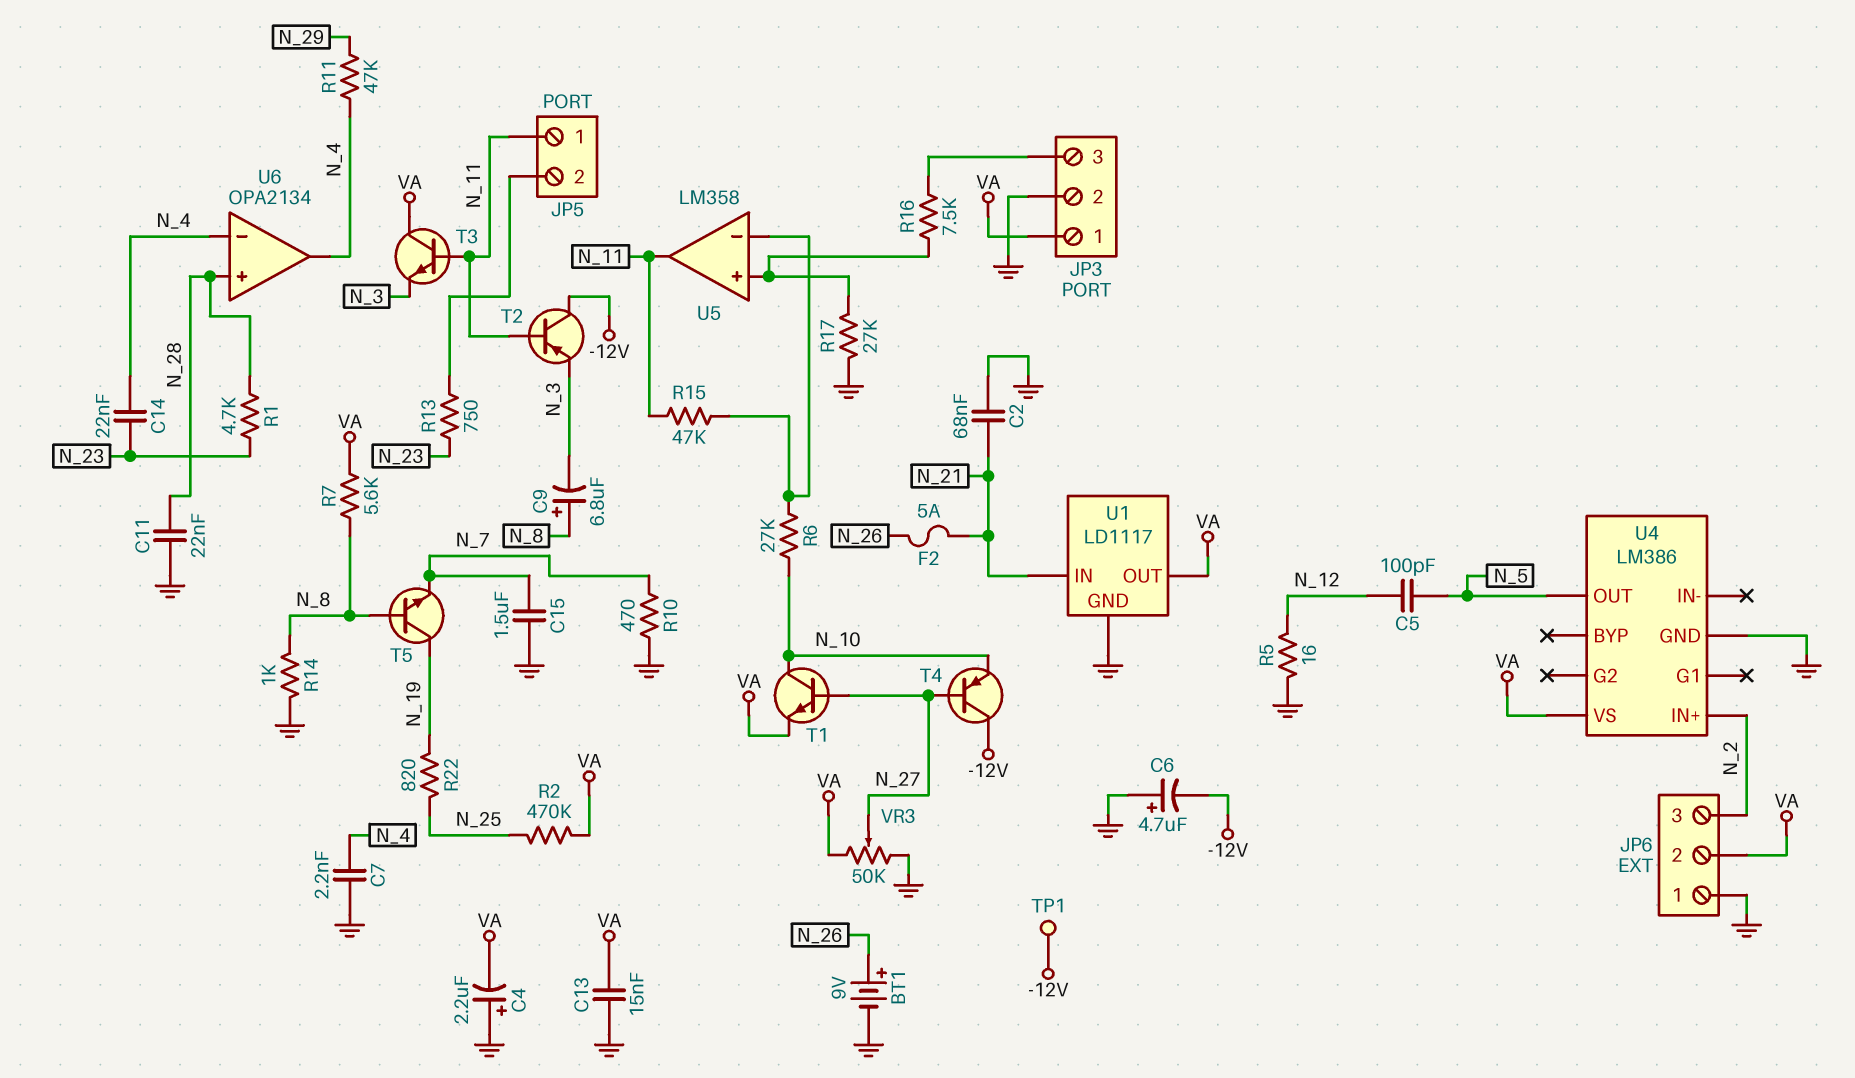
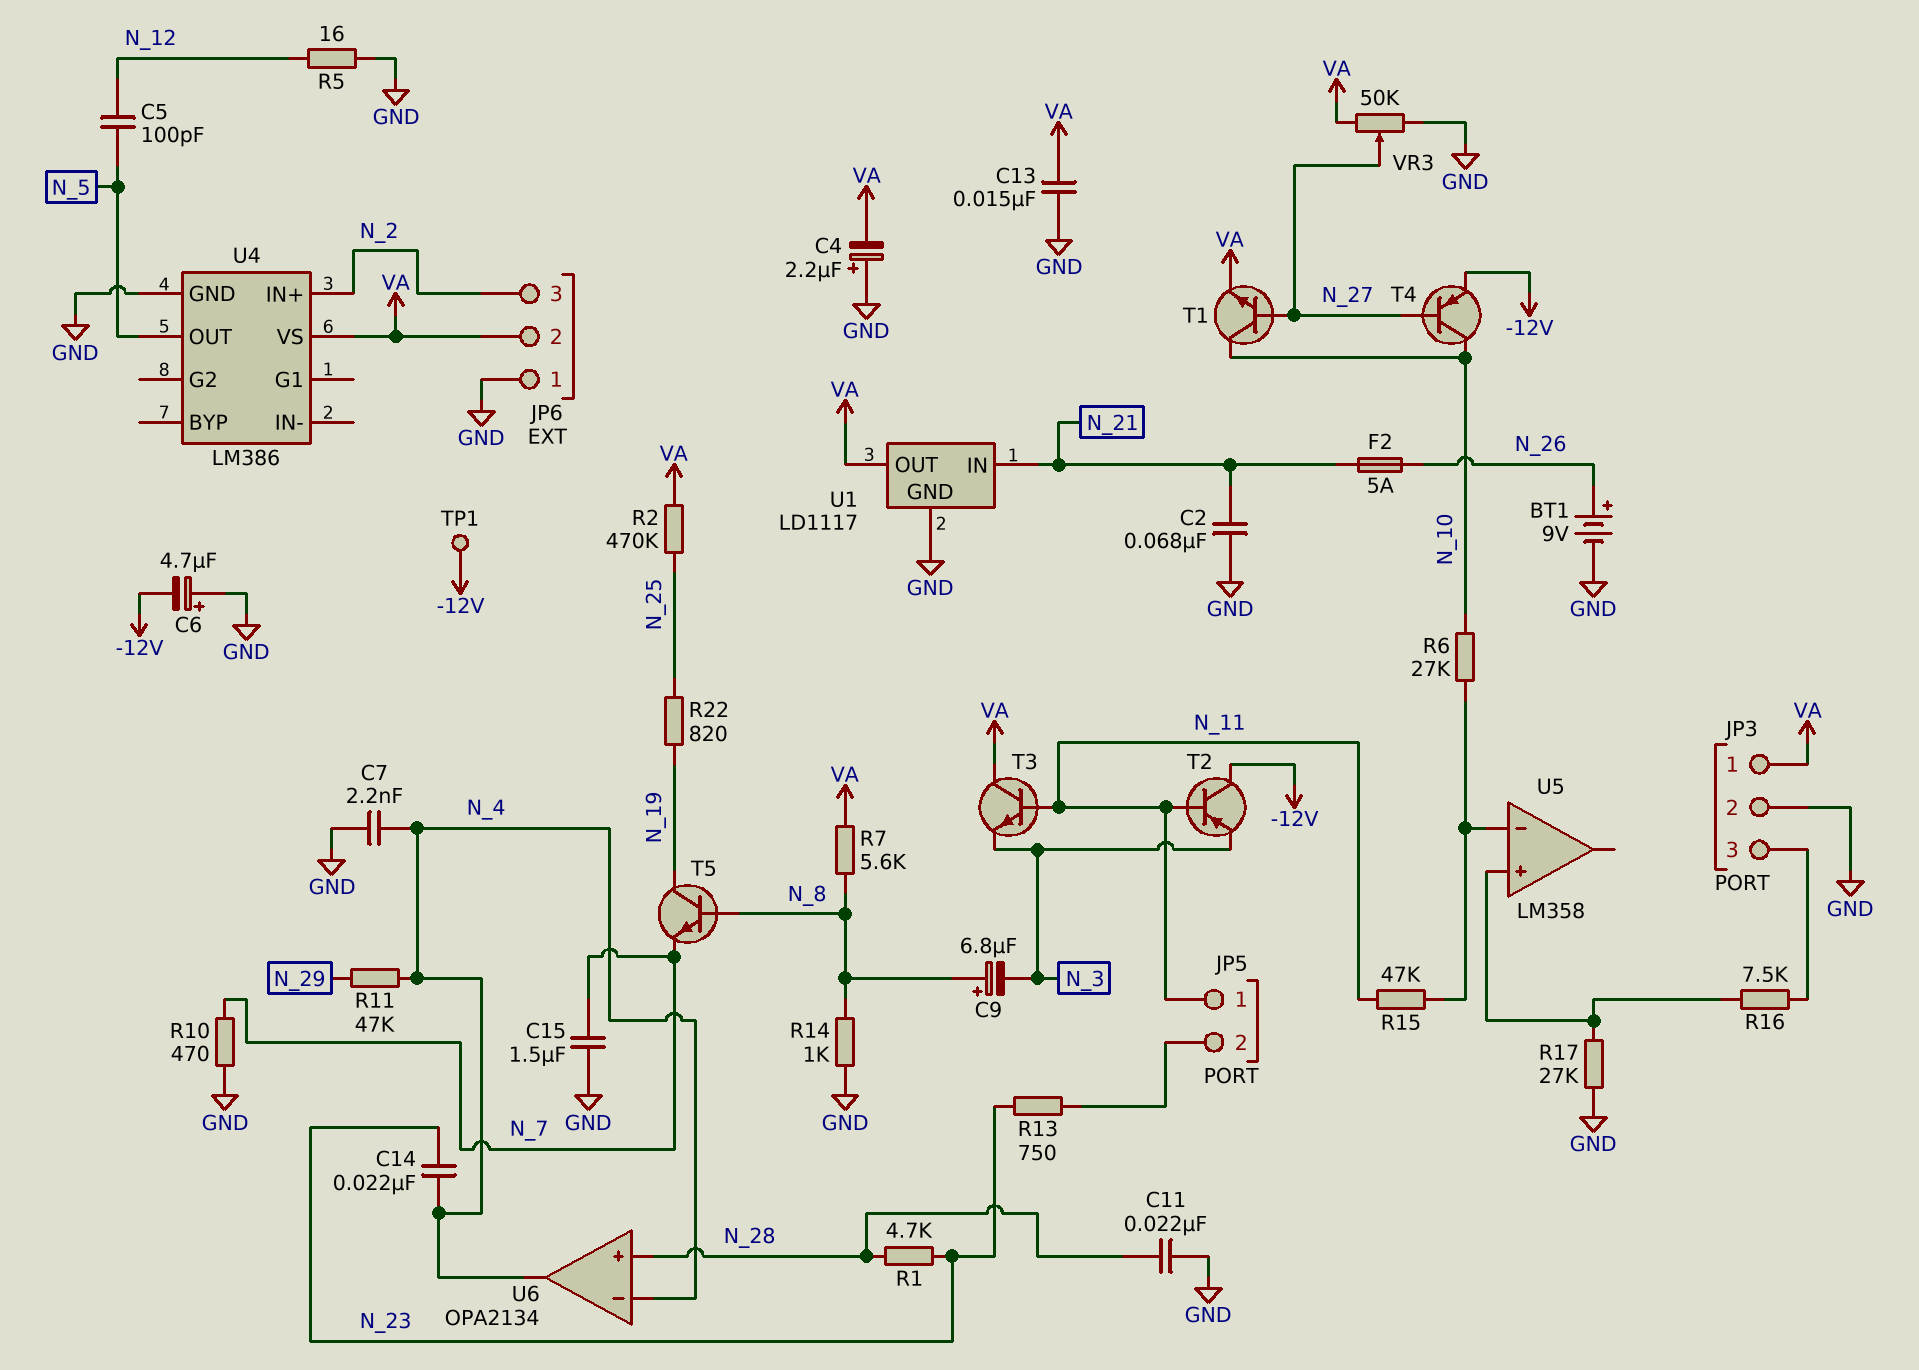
T4: PNP (B N_27, C -12V, E N_10) -> PNP (B N_27, C N_10, E -12V)
U5 pin out: N_11 -> none

